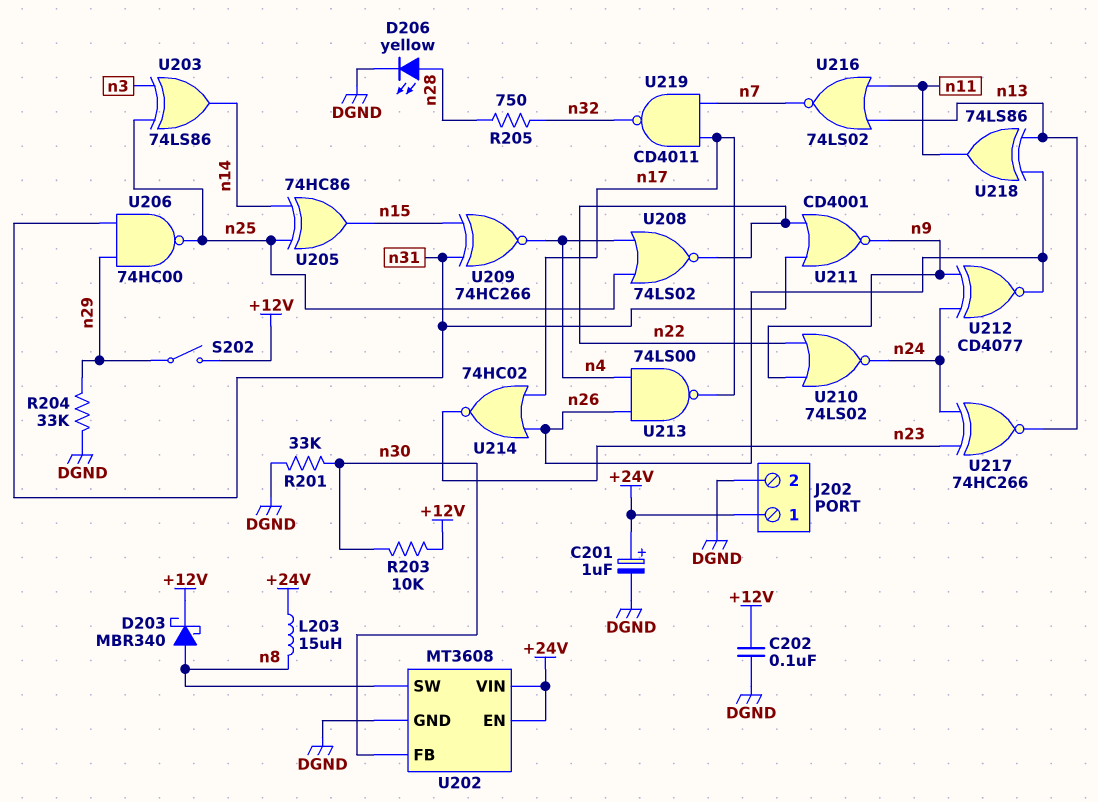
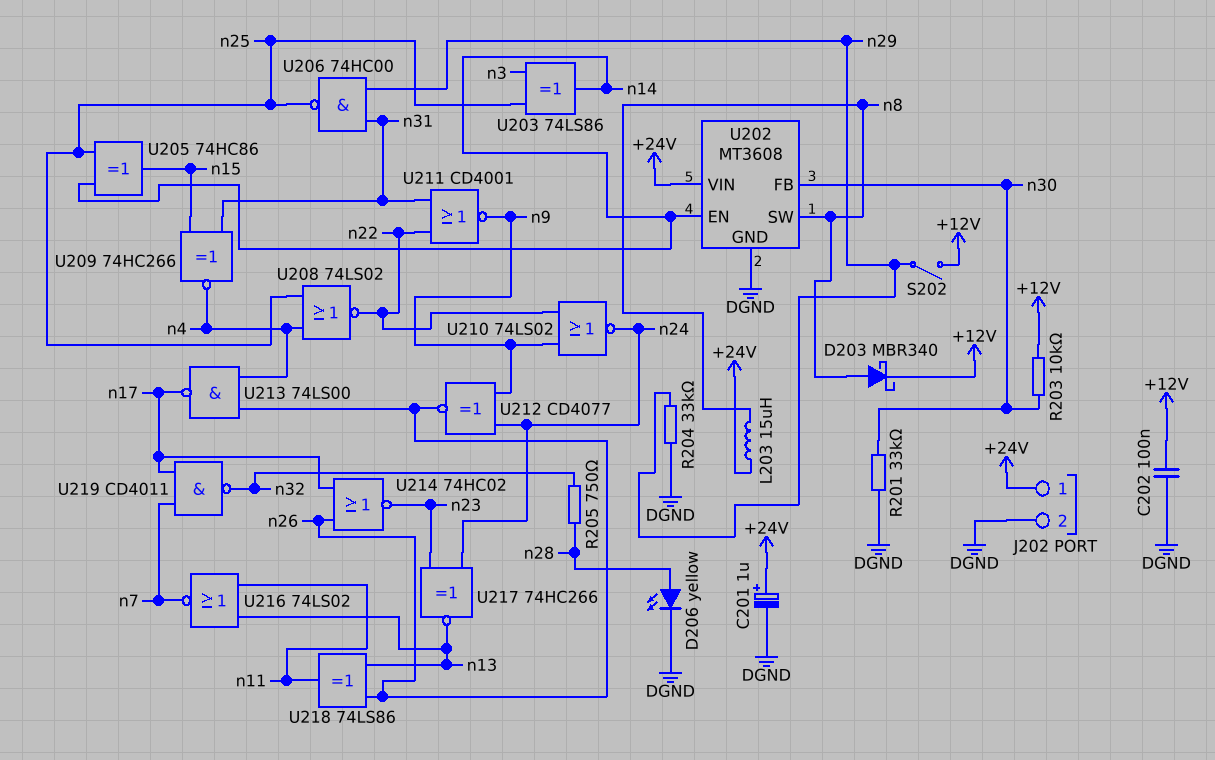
U202 pin EN: +24V -> n14

